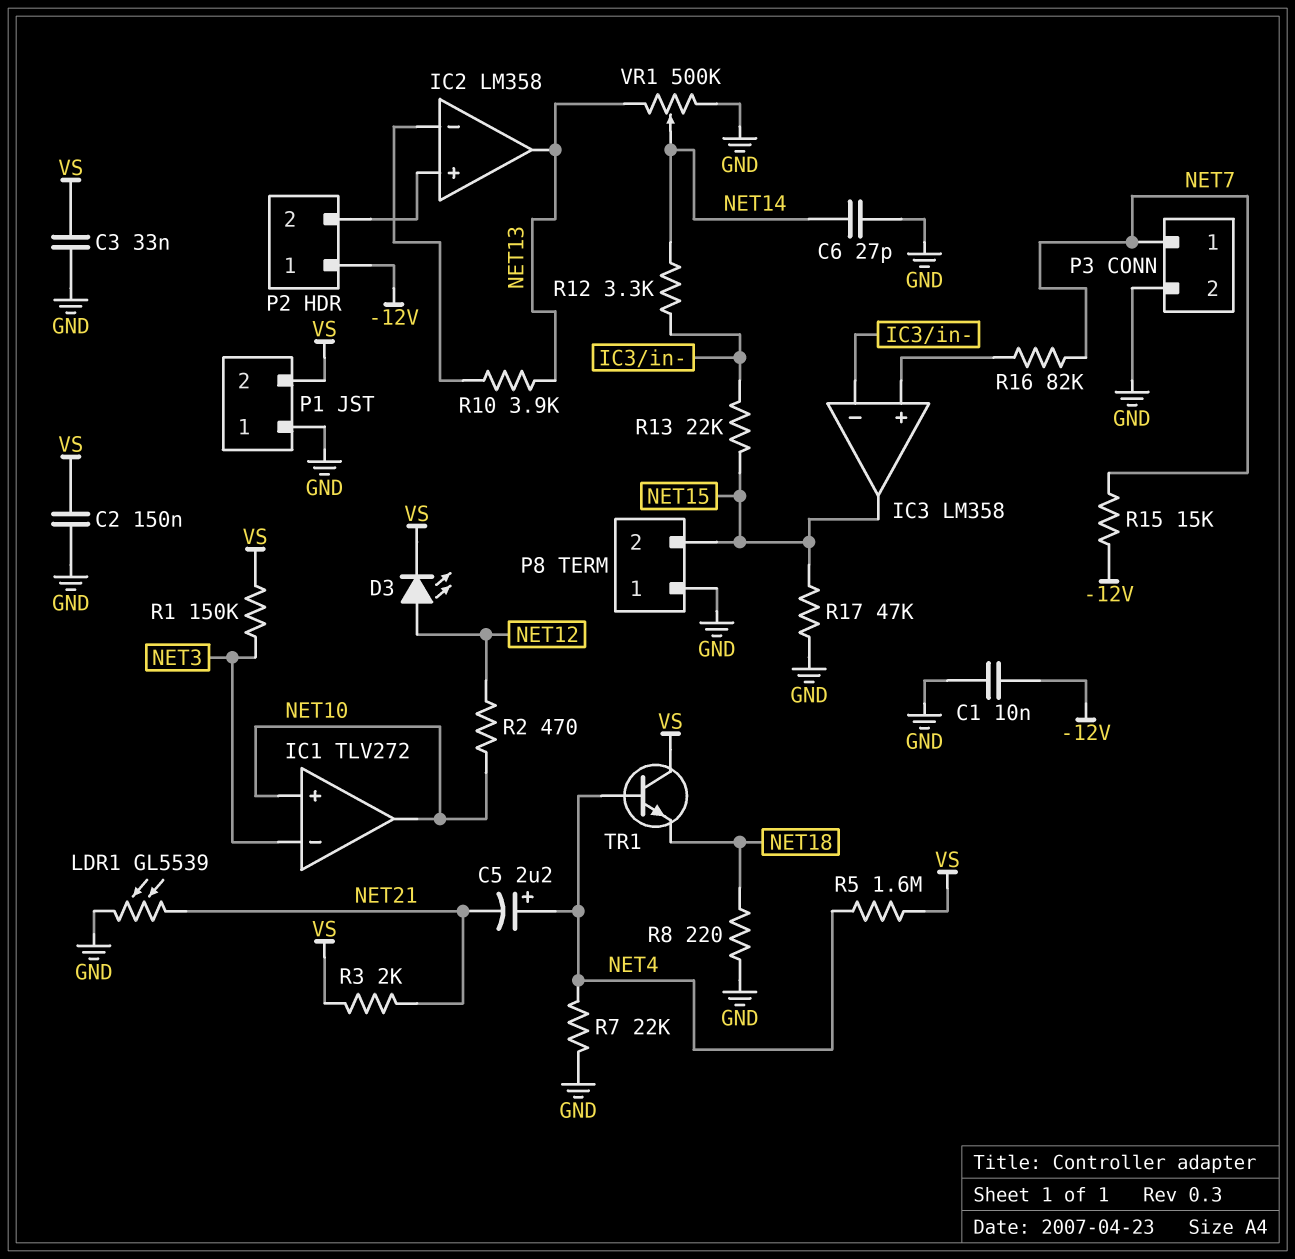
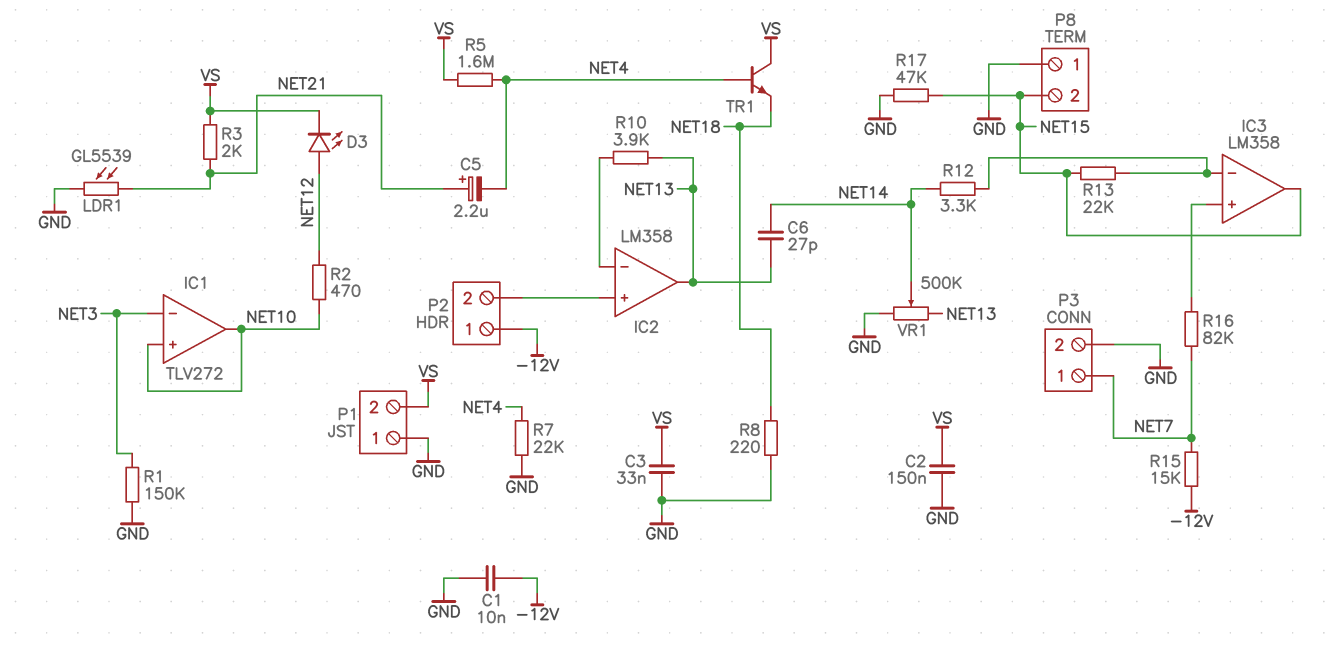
C5: 2.2uF (plus NET4, minus NET21) -> 2.2uF (plus NET21, minus NET4)
C6: 27pF (GND, NET14) -> 27pF (NET13, NET14)
R1: 150k (NET3, VS) -> 150k (GND, NET3)

